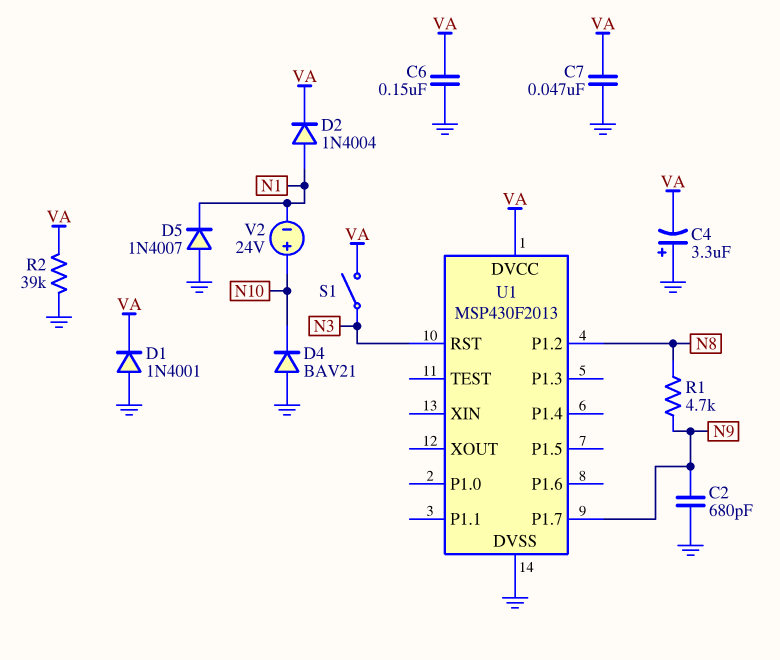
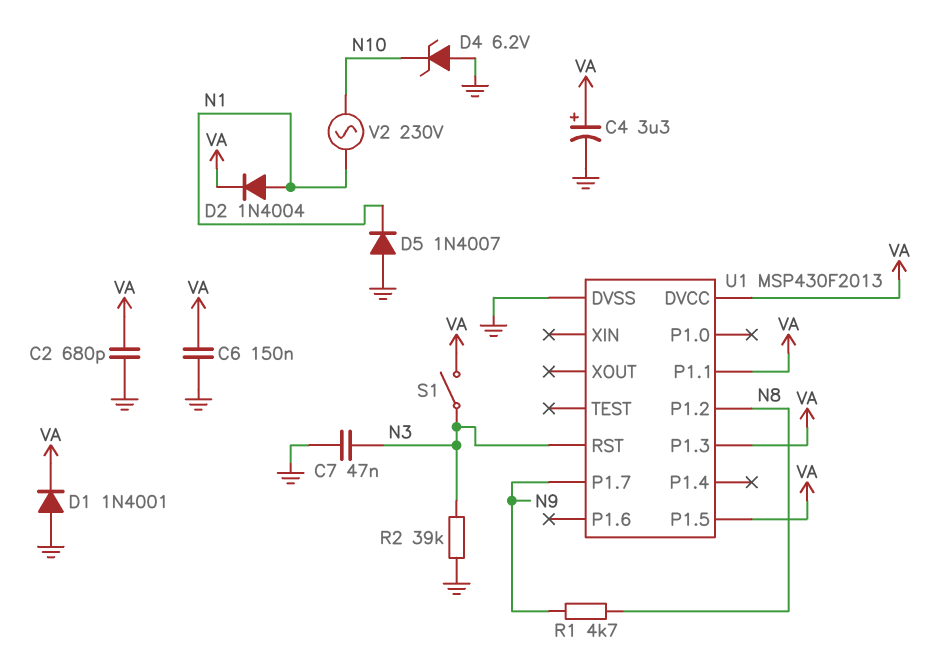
C2: 680pF (GND, N9) -> 680pF (GND, VA)
C4: 3.3uF (plus GND, minus VA) -> 3.3uF (plus VA, minus GND)
C7: 47nF (GND, VA) -> 47nF (GND, N3)
D4: diode BAV21 (A GND, K N10) -> zener 6.2V (A GND, K N10)
R2: 39k (GND, VA) -> 39k (GND, N3)
U1 pin P1.1: none -> VA
U1 pin P1.3: none -> VA
U1 pin P1.5: none -> VA
V2: 24V (plus N10, minus N1) -> AC 230V (N1, N10)

